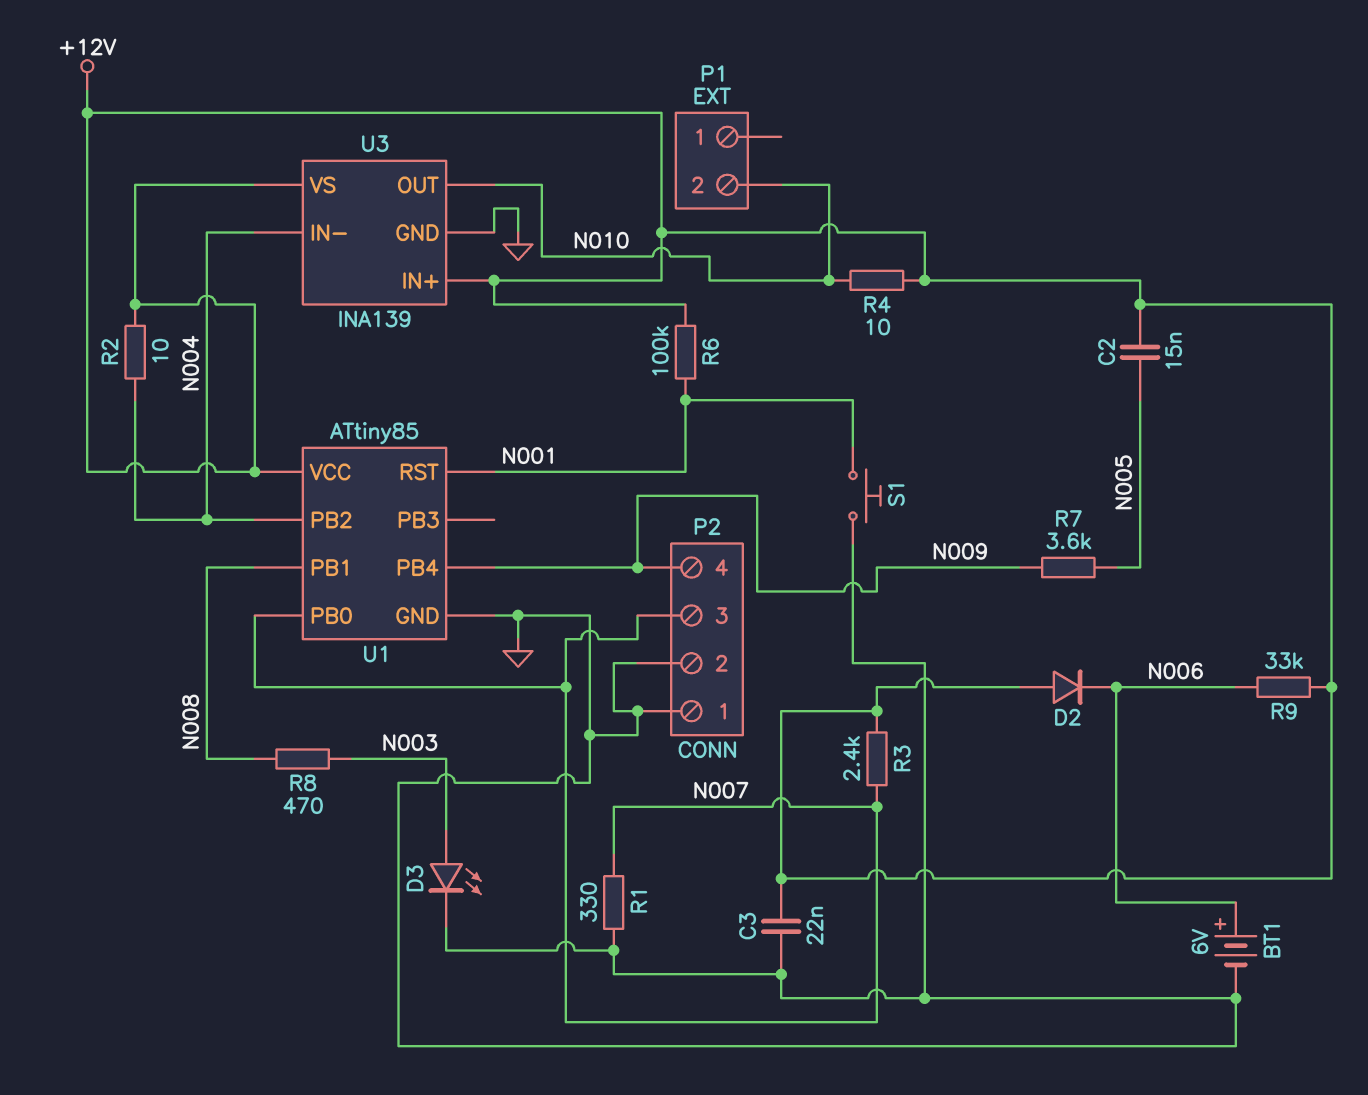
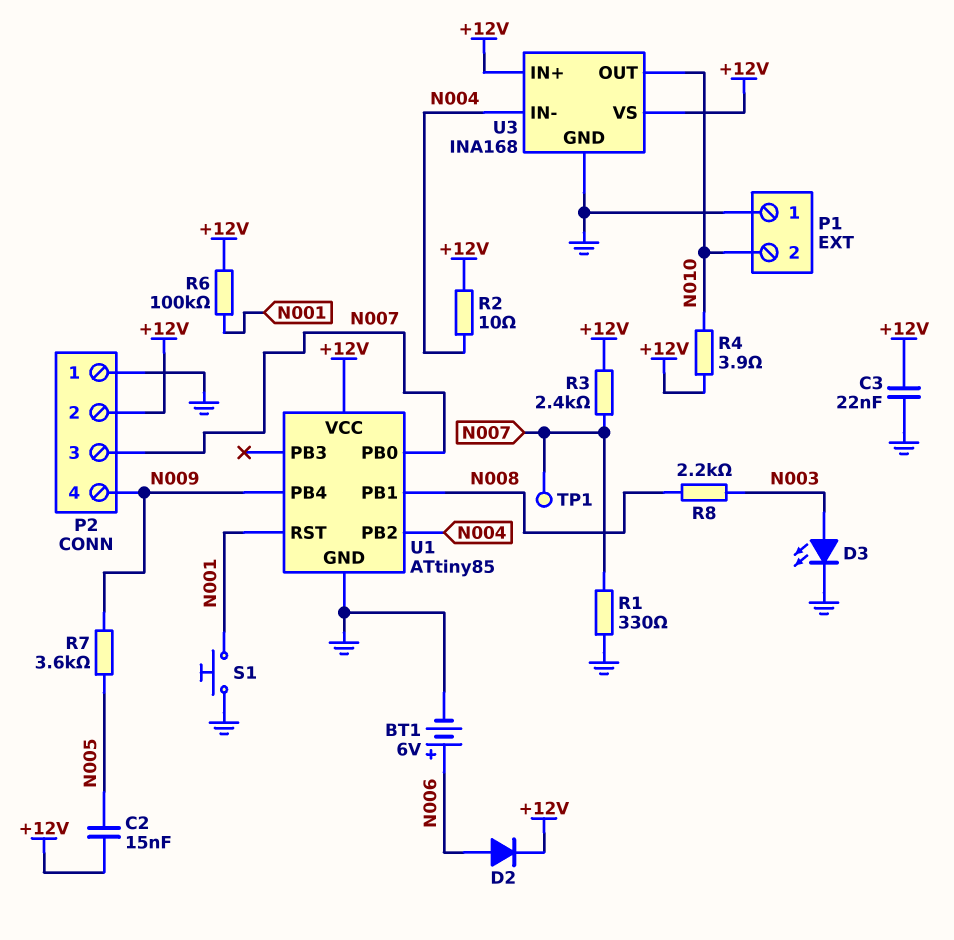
D2: diode (A +12V, K N006) -> diode (A N006, K +12V)
P1 pin 1: none -> GND
P2 pin 2: GND -> +12V
R4: 10 (+12V, N010) -> 3.9 (+12V, N010)
R8: 470 (N003, N008) -> 2.2k (N003, N008)
R9: 33k (+12V, N006) -> none
TP1: none -> test point (N007)
U3: INA139 -> INA168

